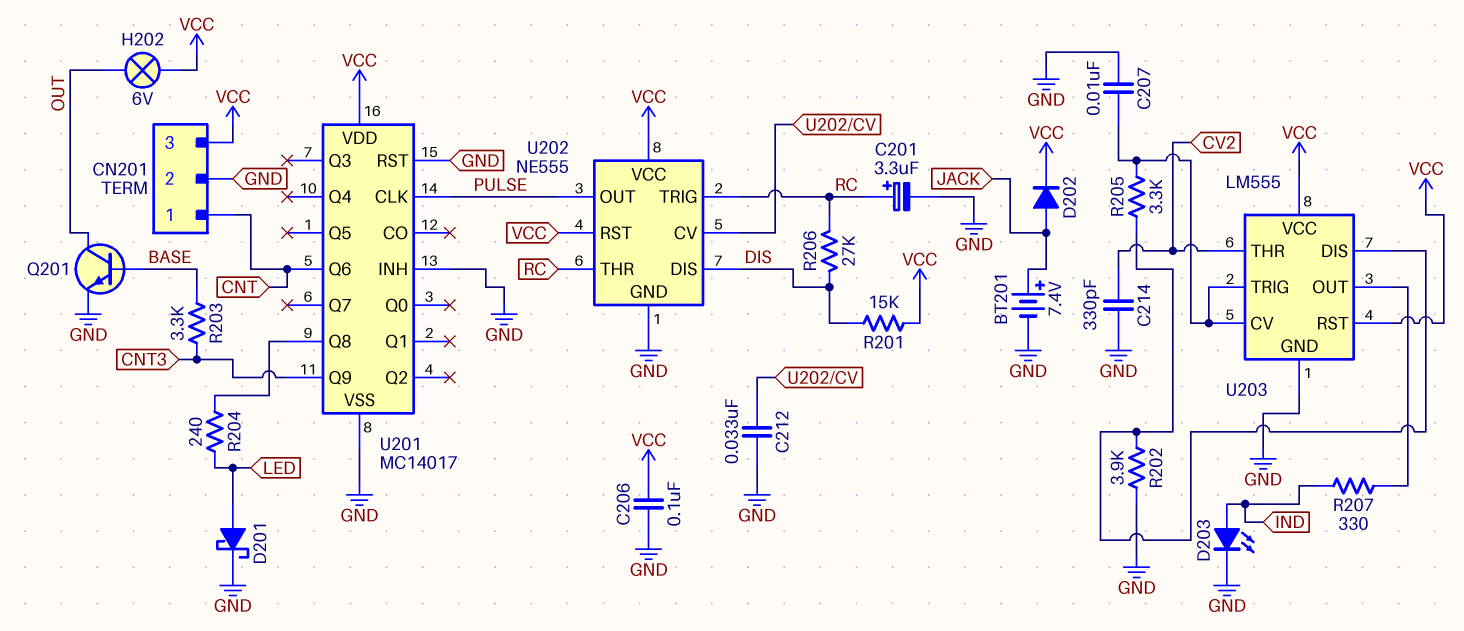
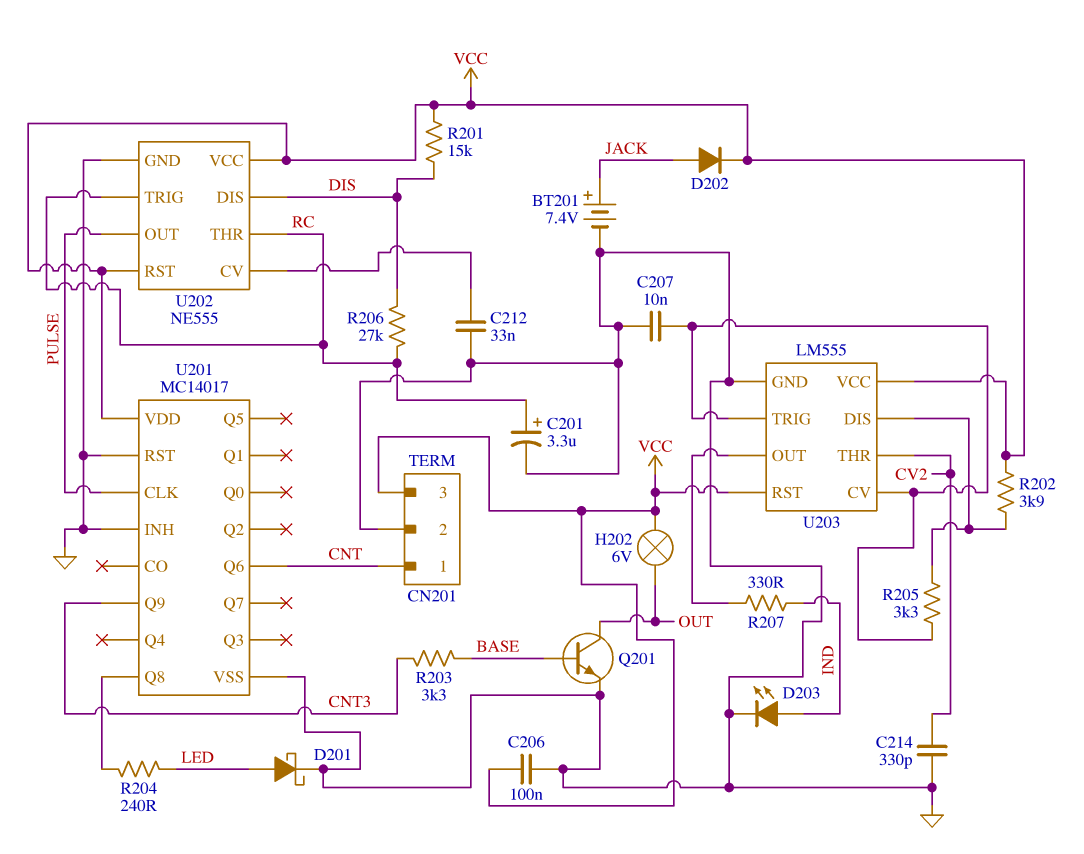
R202: 3.9k (GND, U203/DIS) -> 3.9k (U203/DIS, VCC)

